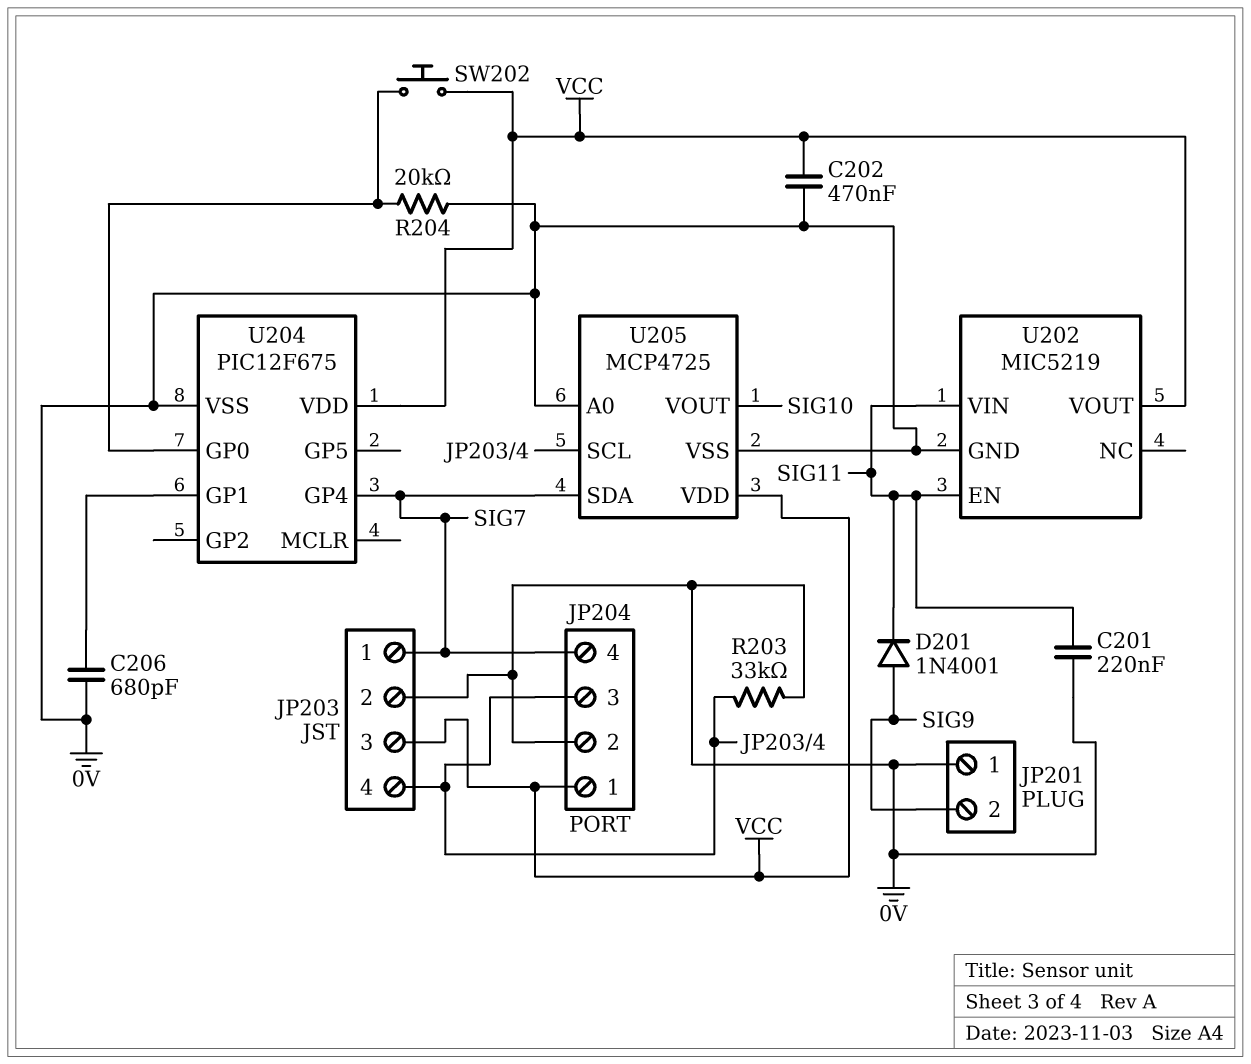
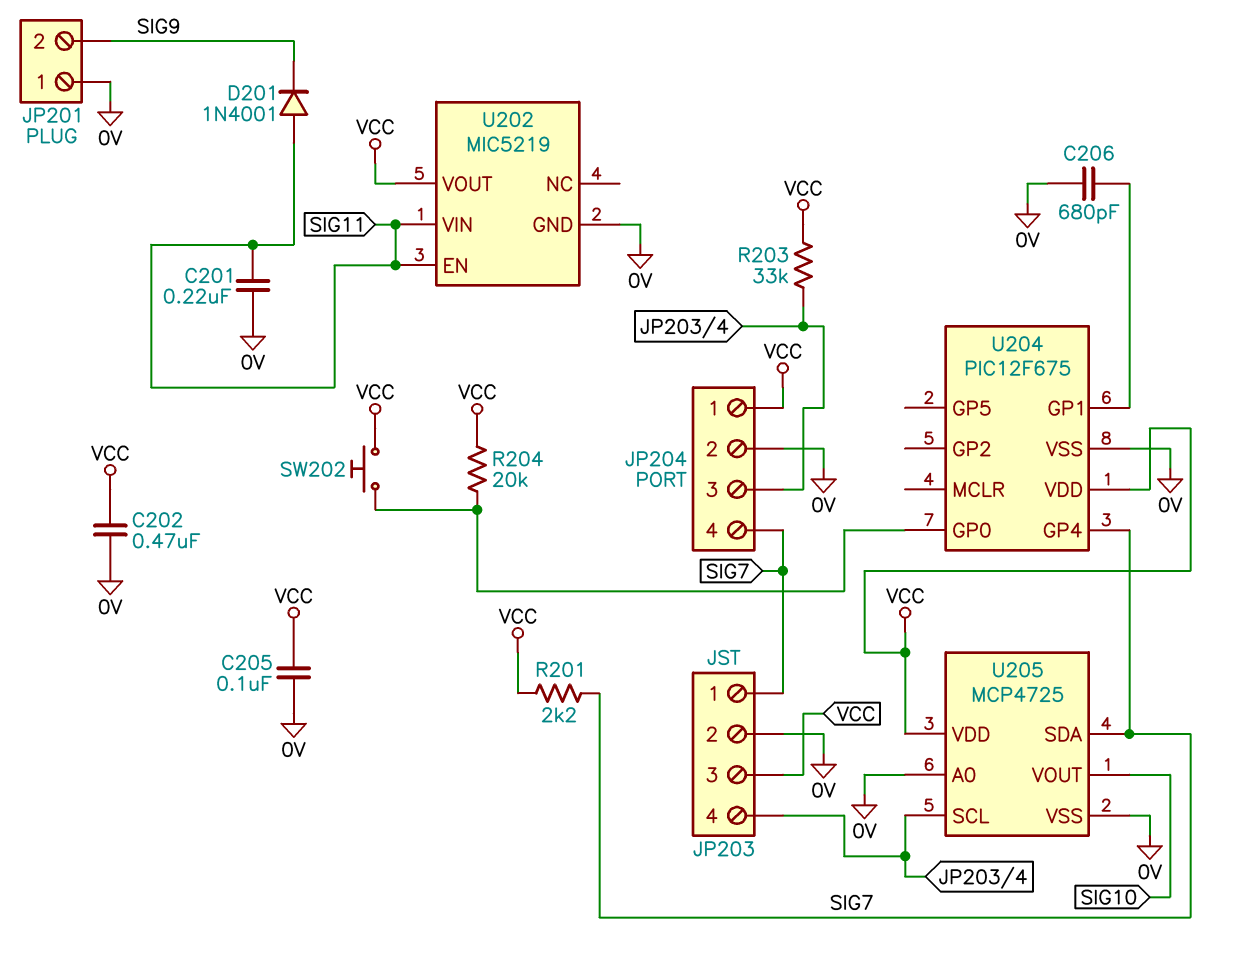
C205: none -> 100nF (0V, VCC)
D201: diode 1N4001 (A SIG9, K SIG11) -> diode 1N4001 (A SIG11, K SIG9)
R201: none -> 2.2k (SIG7, VCC)
R203: 33k (0V, JP203/4) -> 33k (JP203/4, VCC)
R204: 20k (0V, U204/GP0) -> 20k (U204/GP0, VCC)

